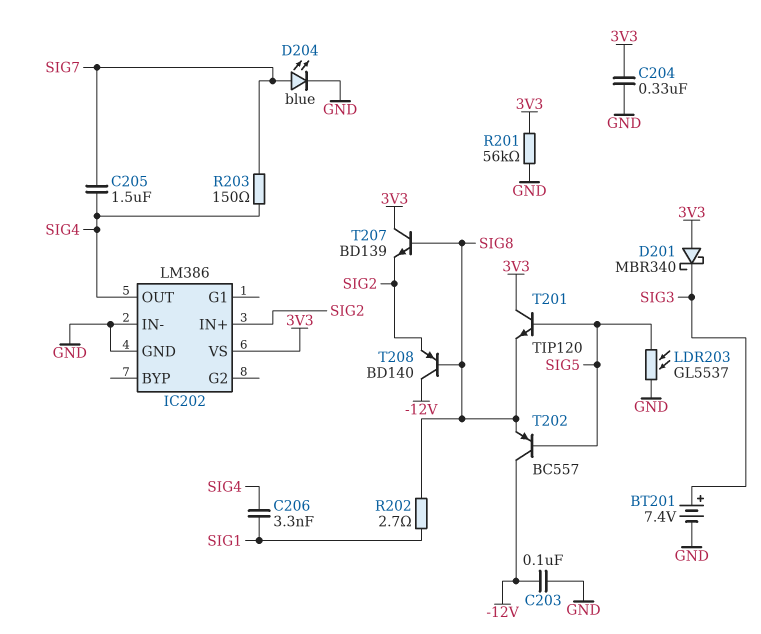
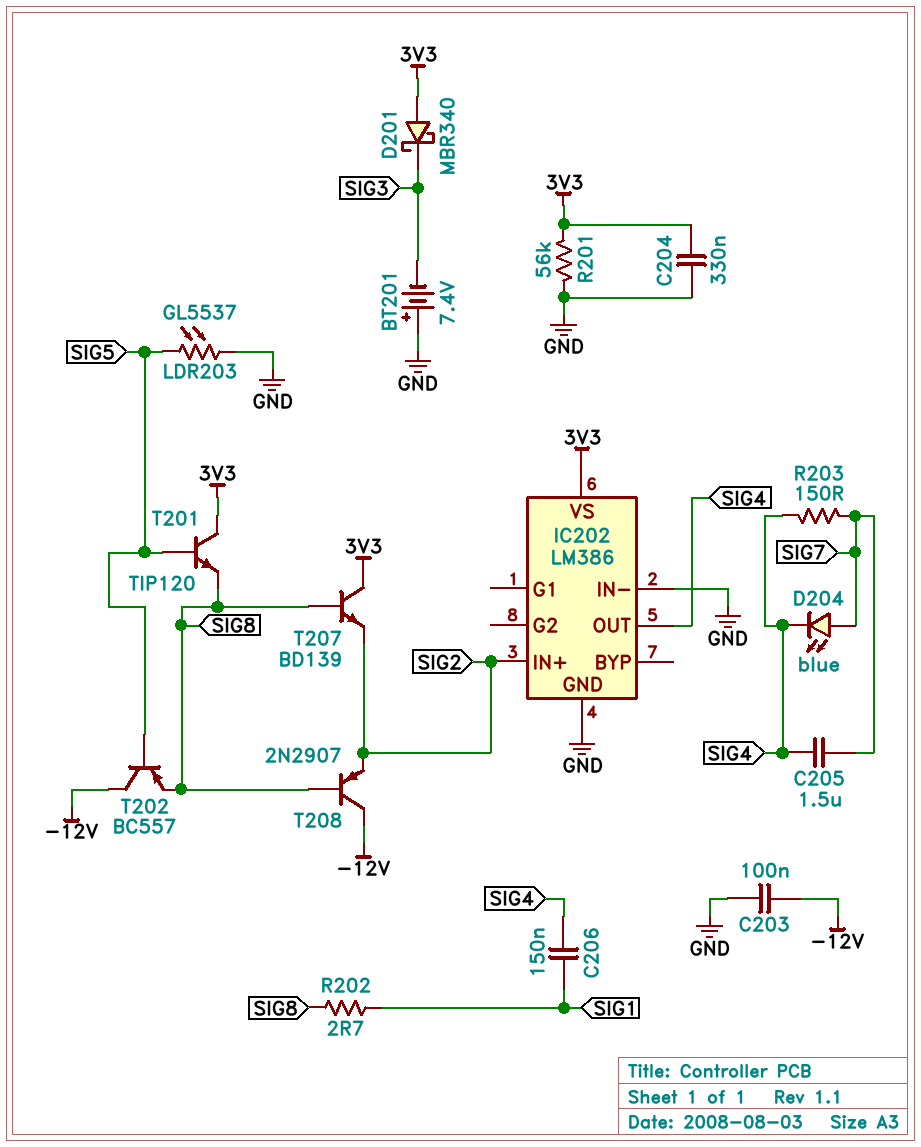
BT201: 7.4V (plus SIG3, minus GND) -> 7.4V (plus GND, minus SIG3)
C206: 3.3nF (SIG1, SIG4) -> 150nF (SIG1, SIG4)
D204: LED blue (A SIG7, K GND) -> LED blue (A SIG7, K SIG4)
T208: PNP BD140 (B SIG8, C -12V, E SIG2) -> PNP 2N2907 (B SIG8, C -12V, E SIG2)

